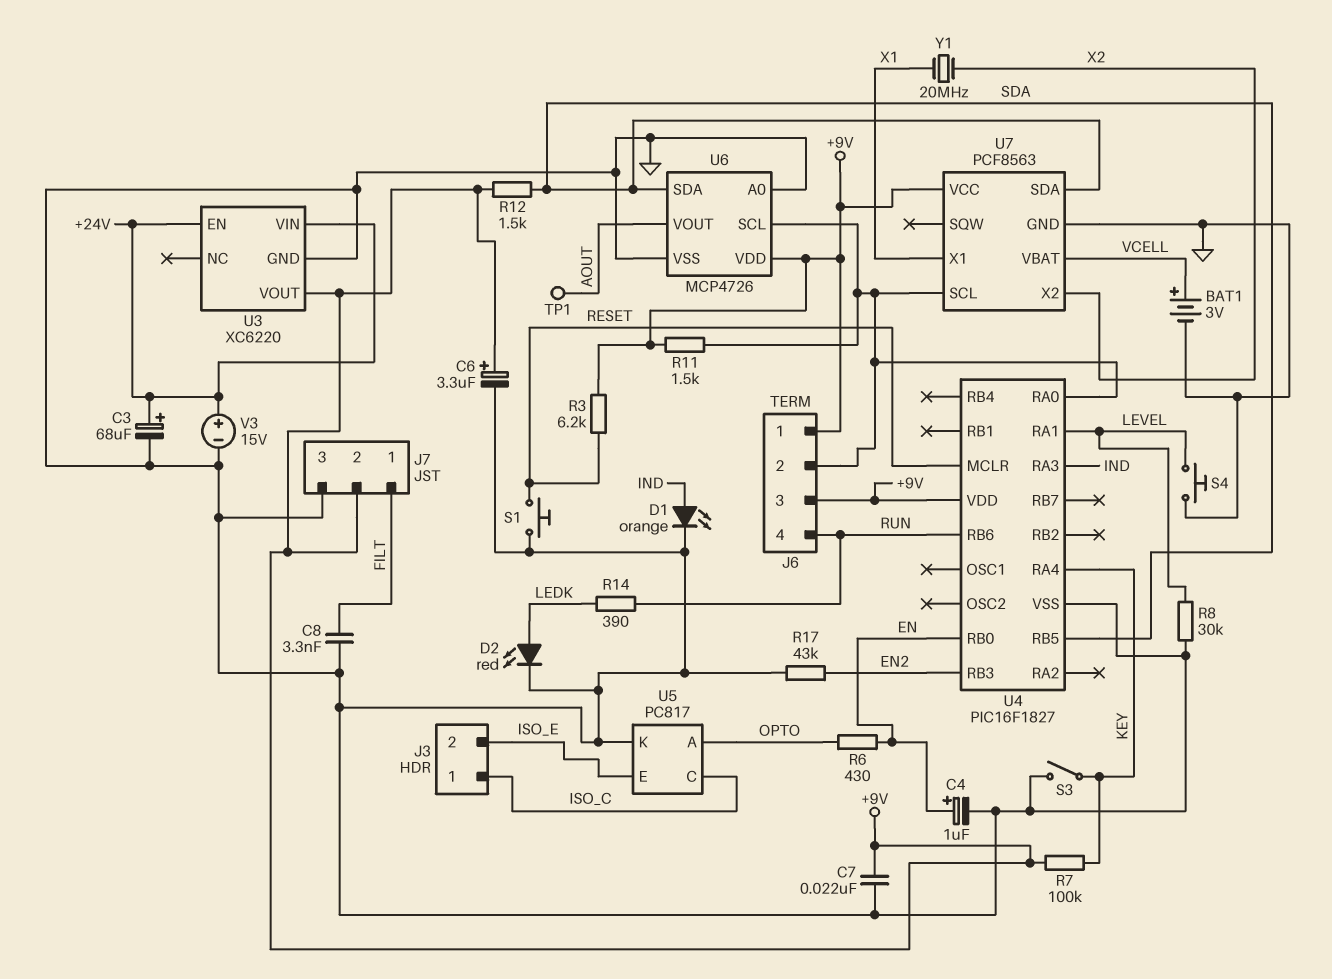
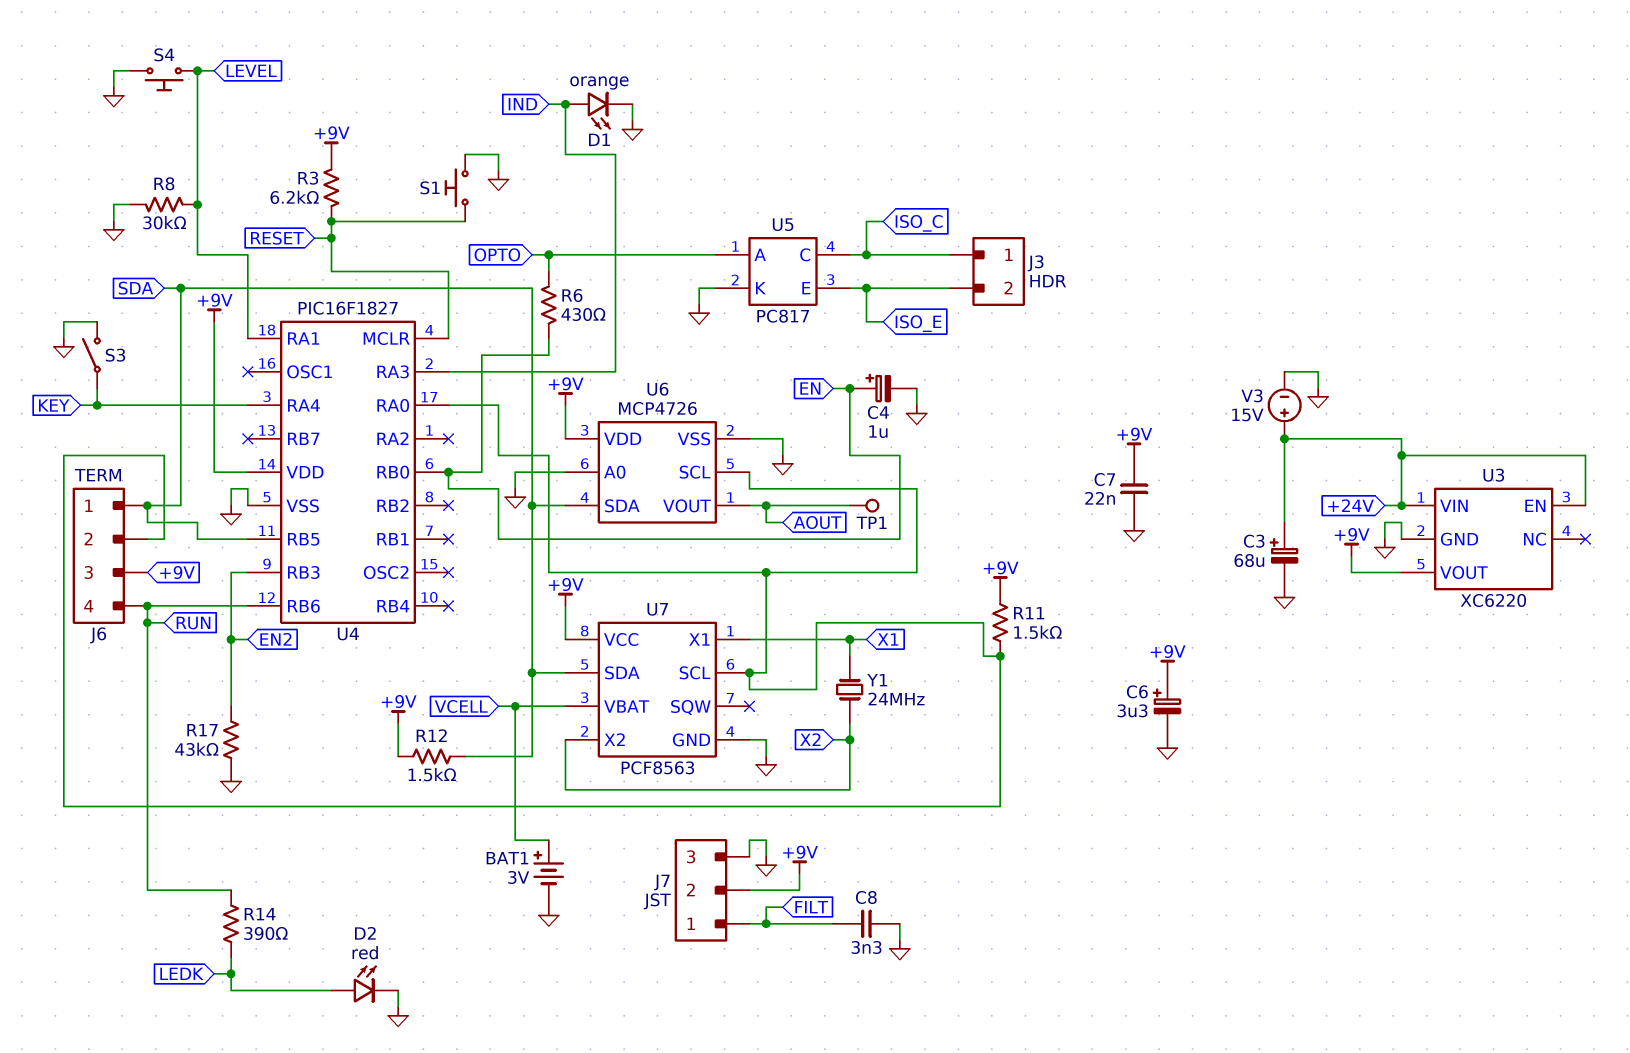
J6 pin 1: +9V -> SDA
R7: 100k (+9V, KEY) -> none
Y1: 20MHz (X1, X2) -> 24MHz (X1, X2)

